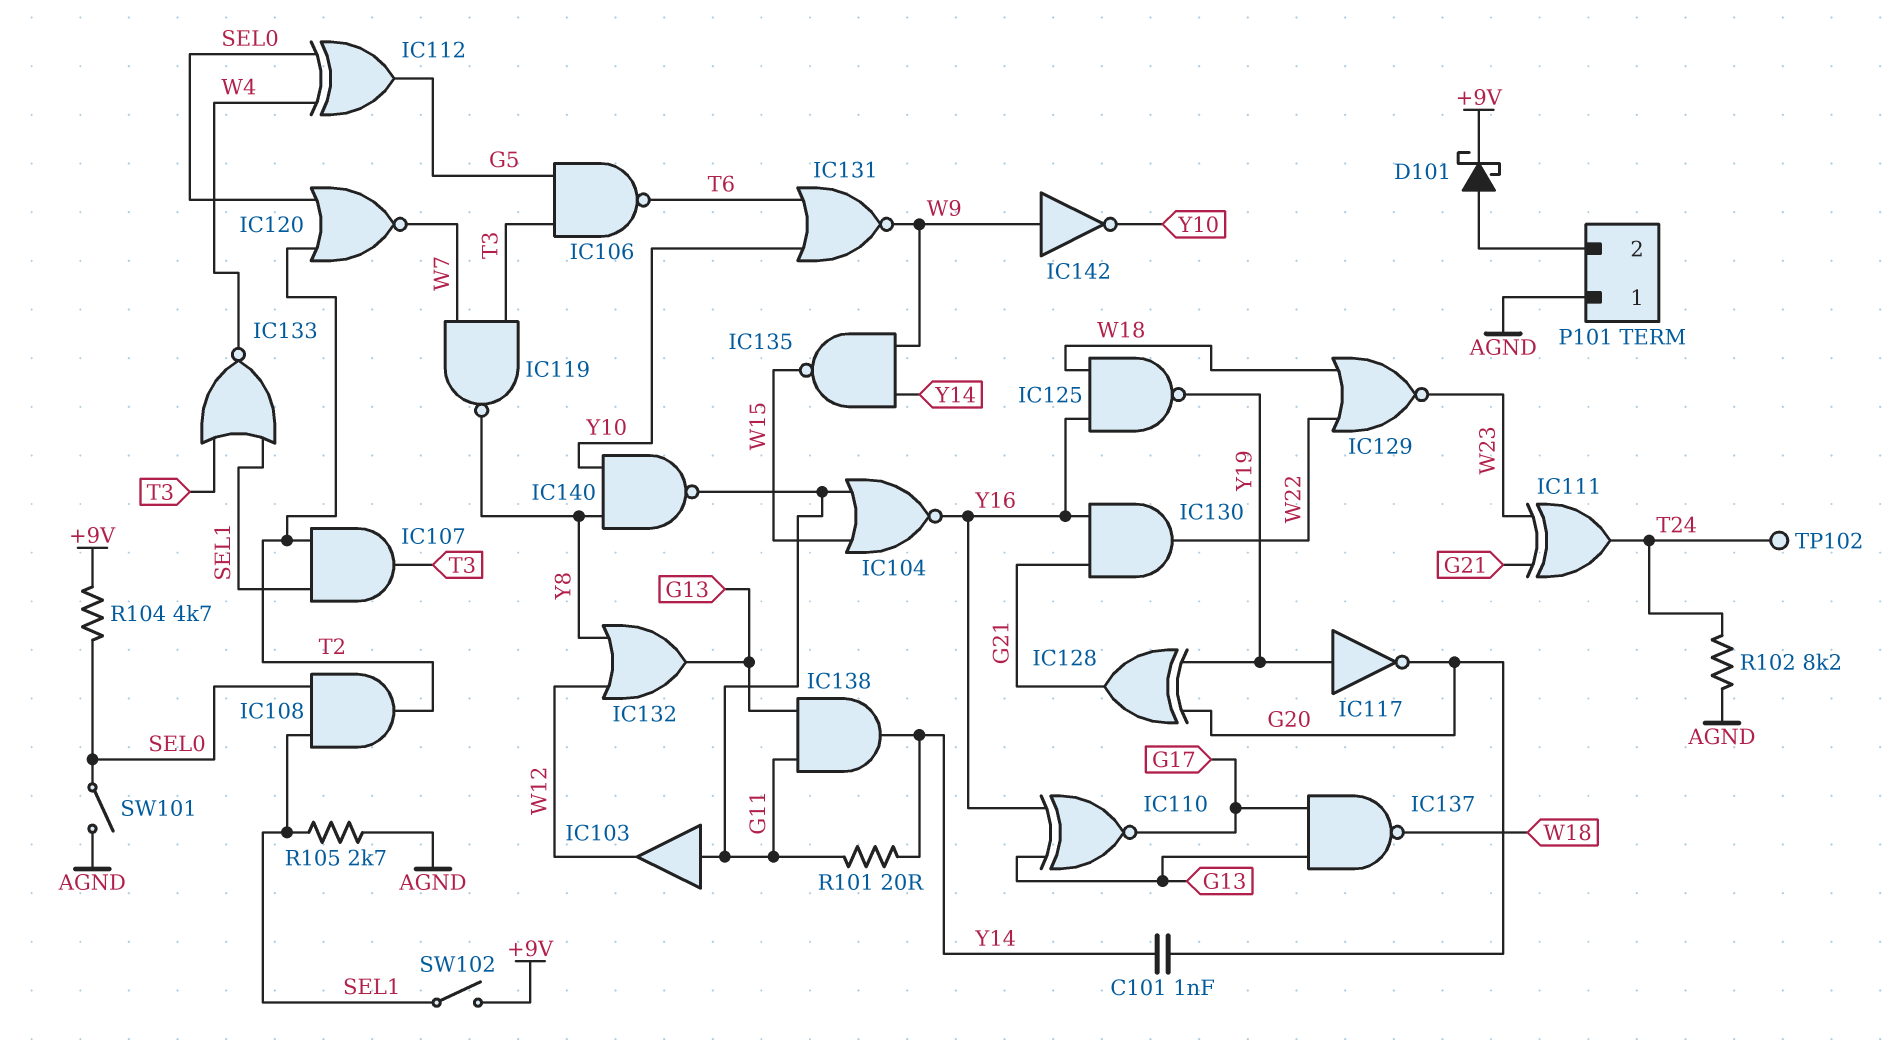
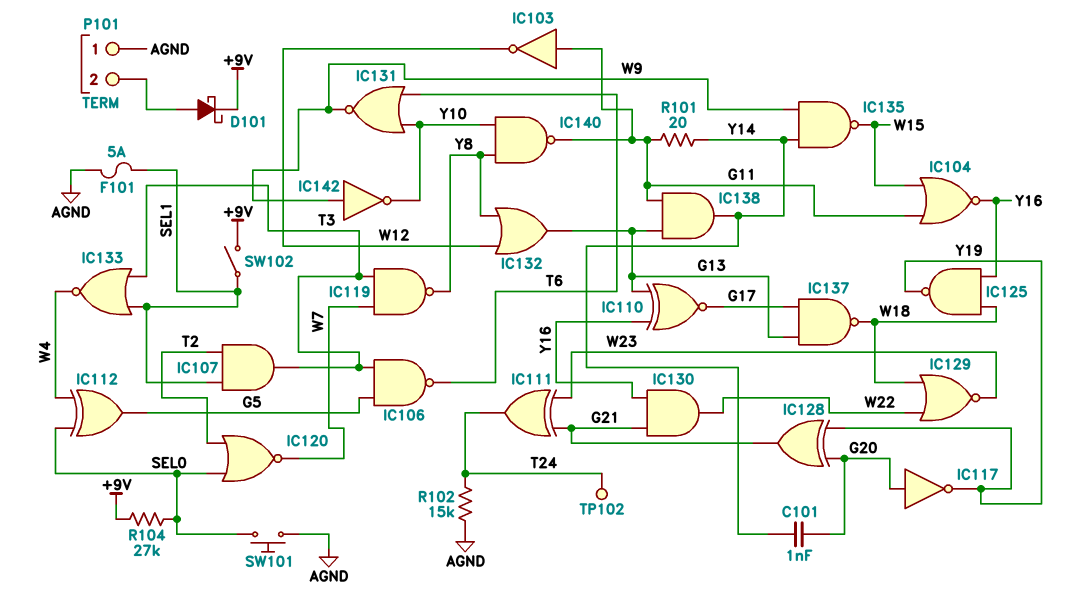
F101: none -> 5A (AGND, SEL1)
IC103: buffer (in G11, out W12) -> NOT (in G11, out W12)
IC108: AND (in SEL0, in SEL1, out T2) -> none
IC117: NOT (in Y19, out G20) -> NOT (in G20, out Y19)
R102: 8.2k (AGND, T24) -> 15k (AGND, T24)
R104: 4.7k (+9V, SEL0) -> 27k (+9V, SEL0)
R105: 2.7k (AGND, SEL1) -> none
SW101: switch (AGND, SEL0) -> button (AGND, SEL0)

